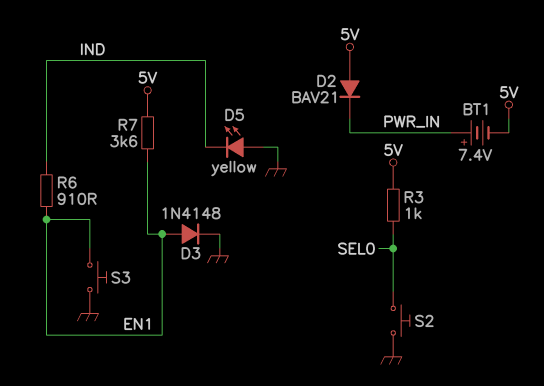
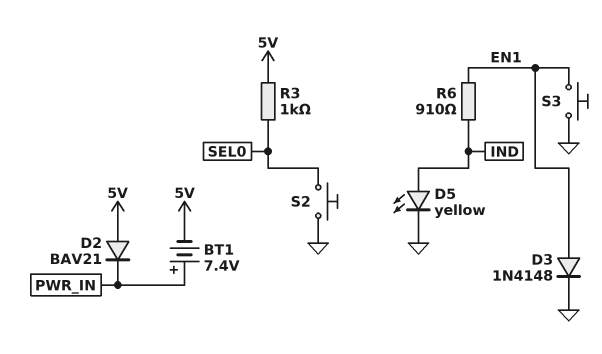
D5: LED yellow (A GND, K IND) -> LED yellow (A IND, K GND)
R7: 3.6k (5V, EN1) -> none

